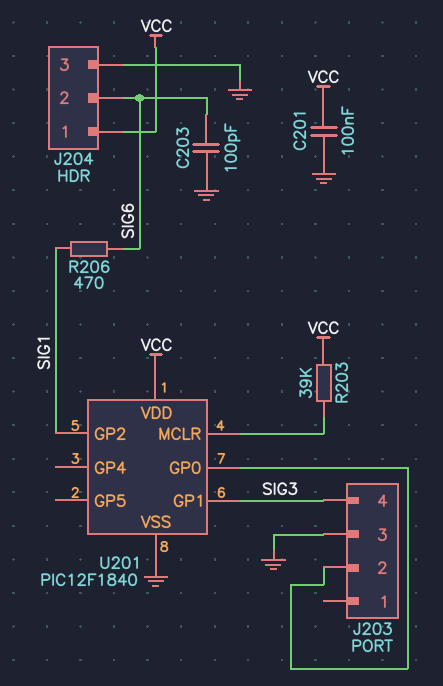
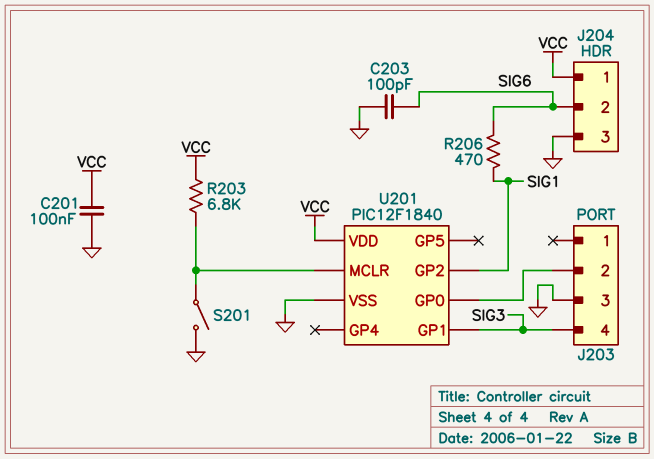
R203: 39k (U201/MCLR, VCC) -> 6.8k (U201/MCLR, VCC)
S201: none -> switch (GND, U201/MCLR)

